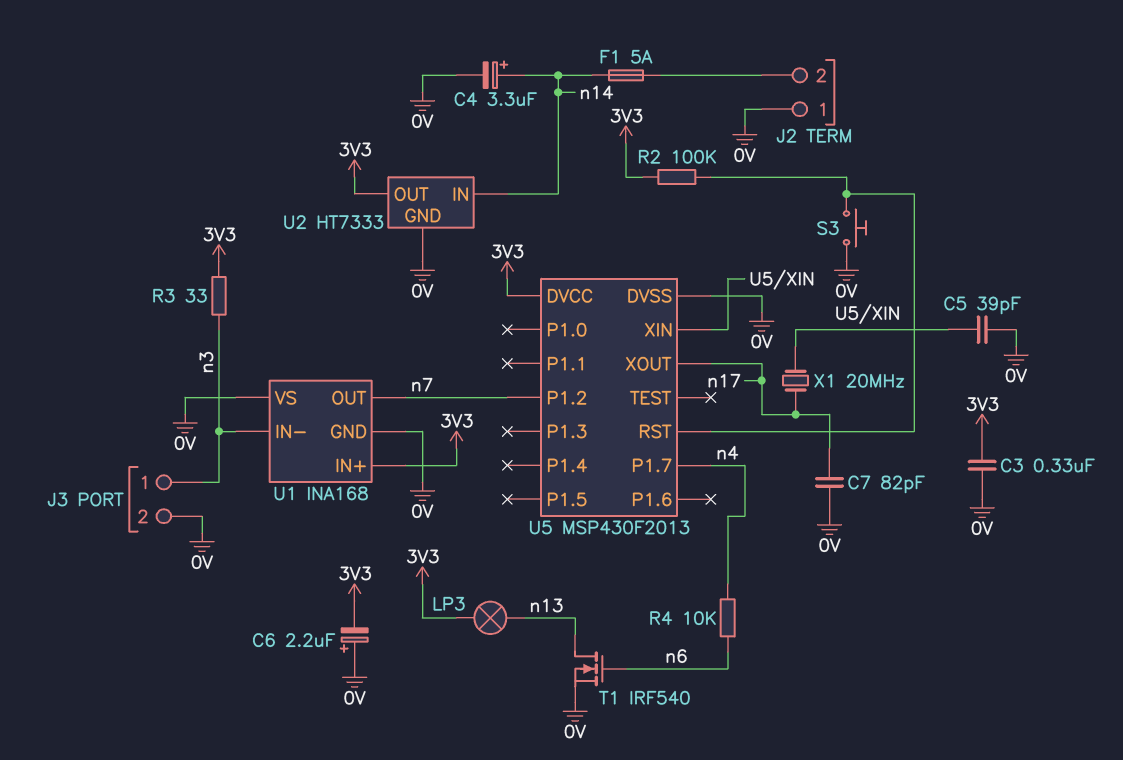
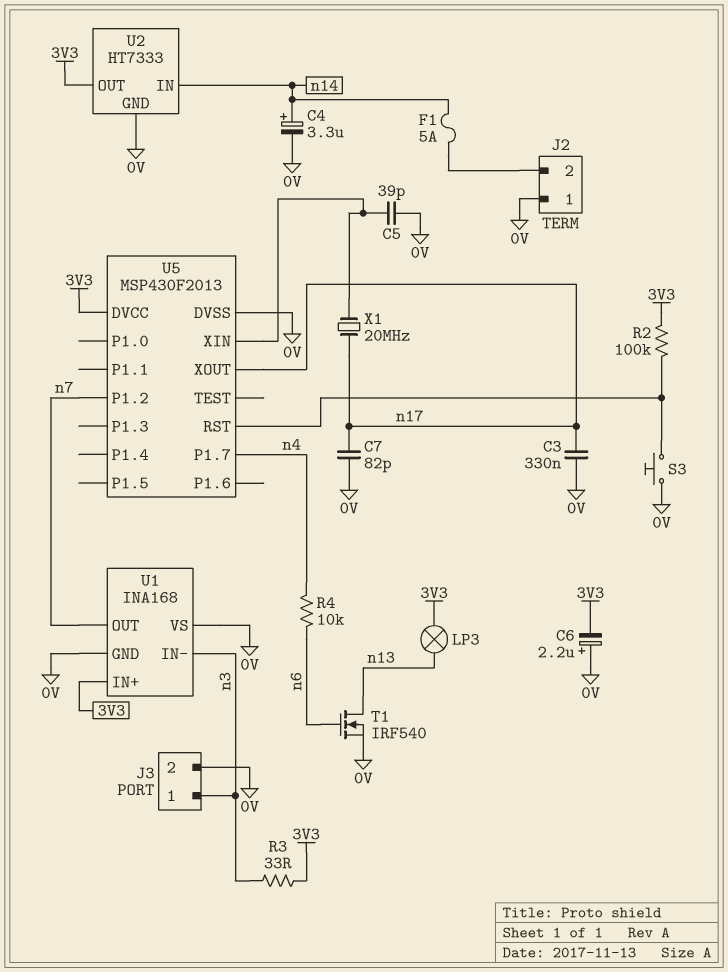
C3: 330nF (0V, 3V3) -> 330nF (0V, n17)

